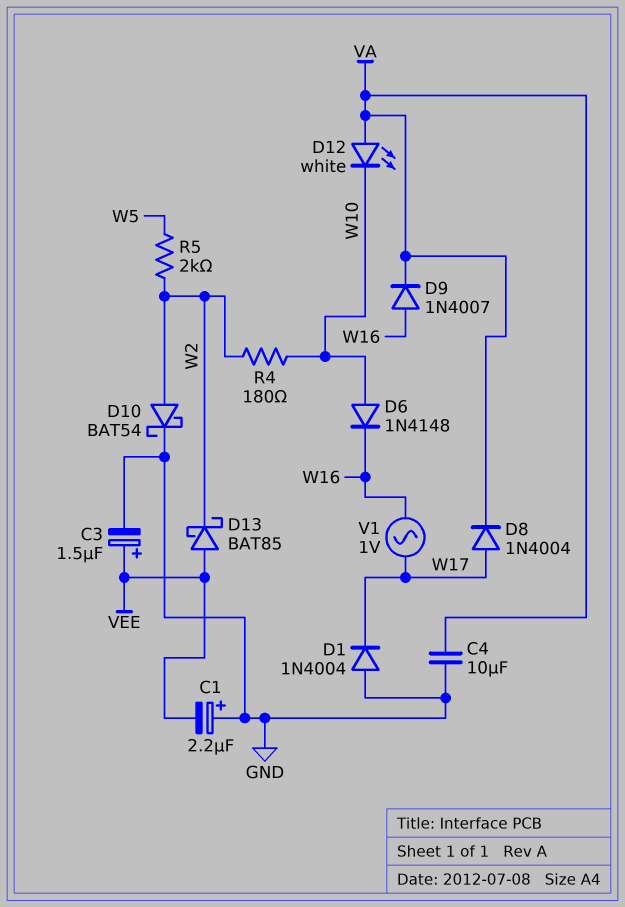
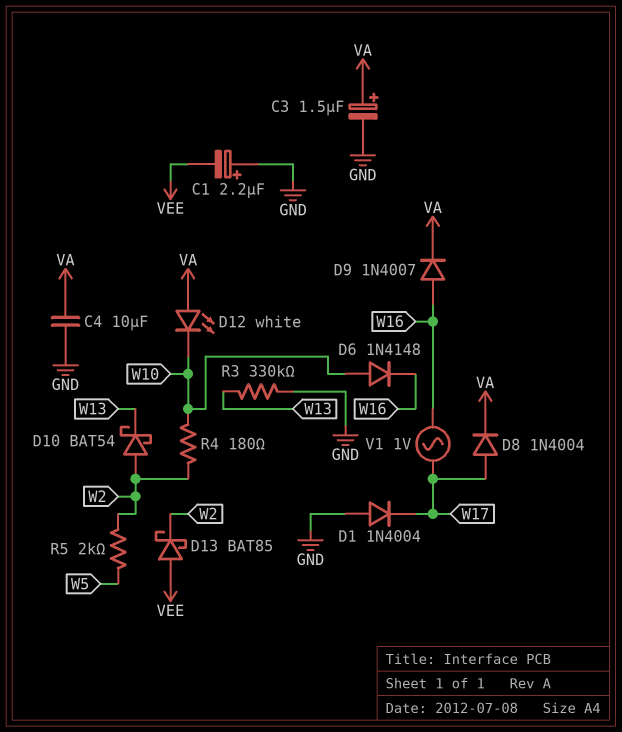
C3: 1.5uF (plus VEE, minus GND) -> 1.5uF (plus VA, minus GND)
D10: schottky BAT54 (A W2, K GND) -> schottky BAT54 (A W2, K W13)
R3: none -> 330k (GND, W13)

